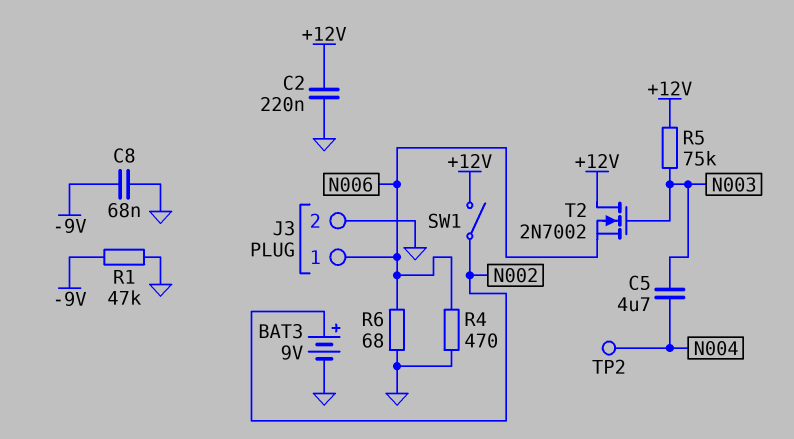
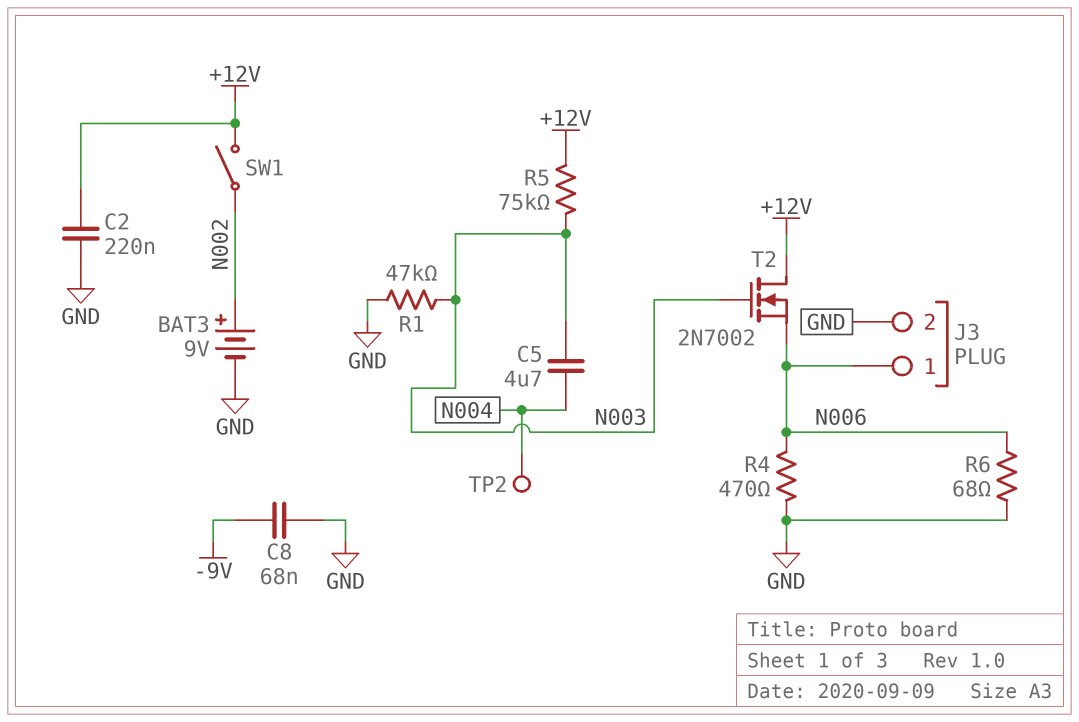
R1: 47k (-9V, GND) -> 47k (GND, N003)

